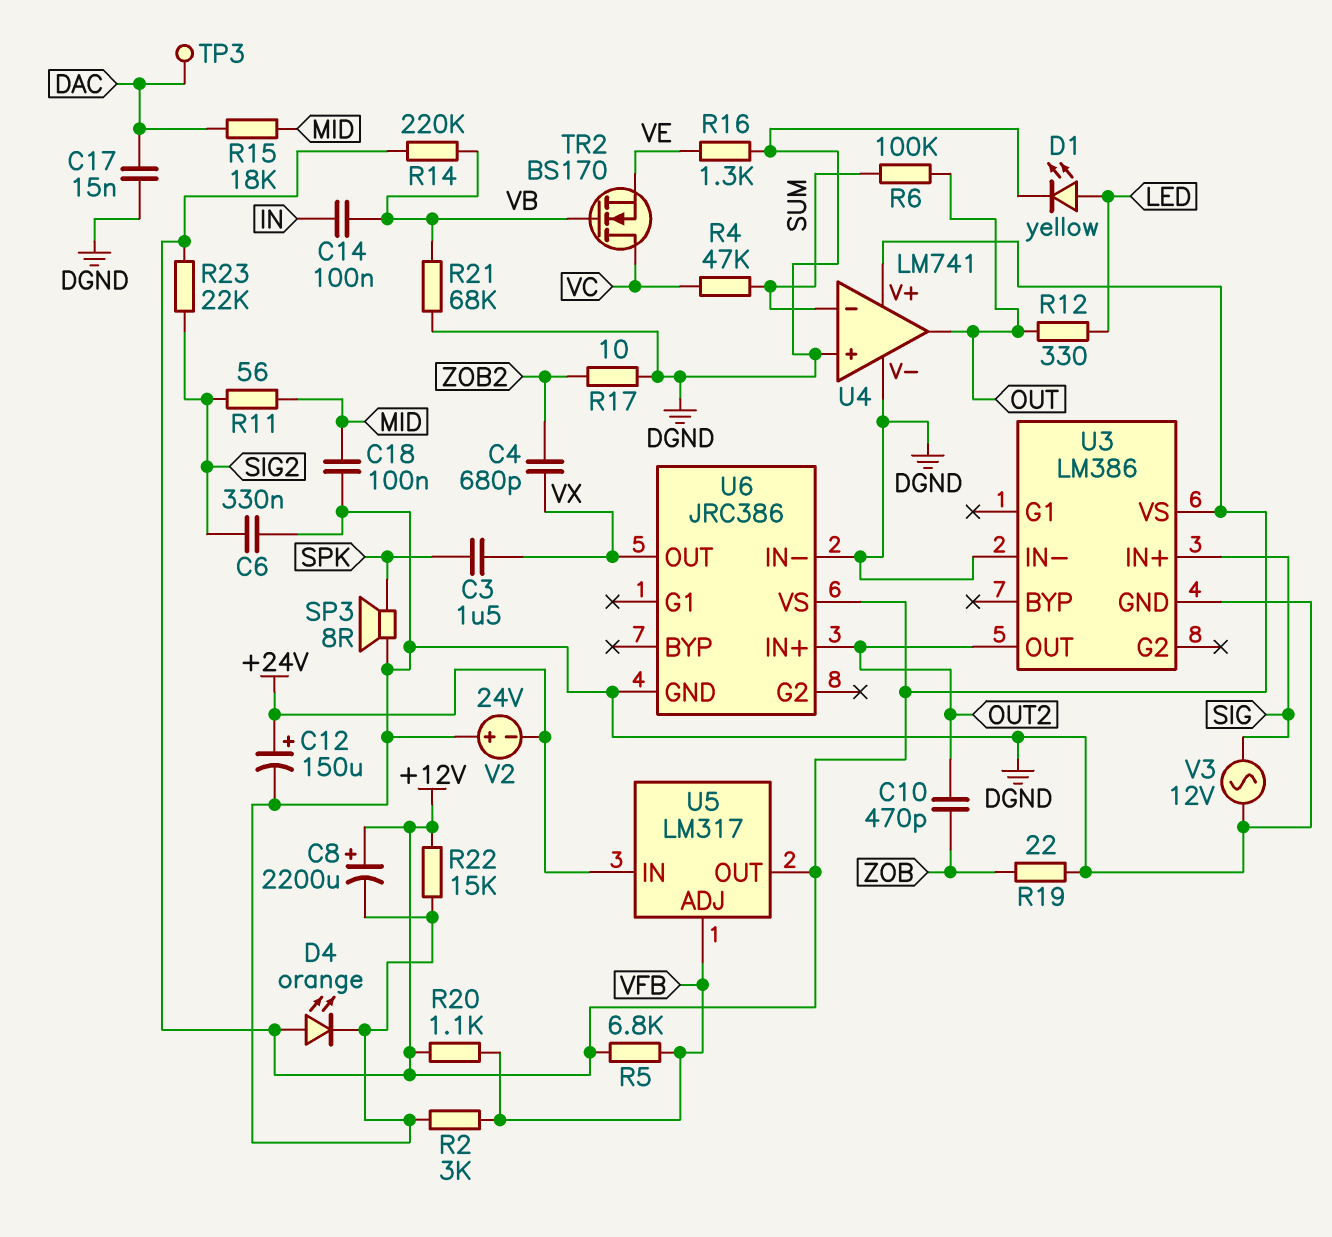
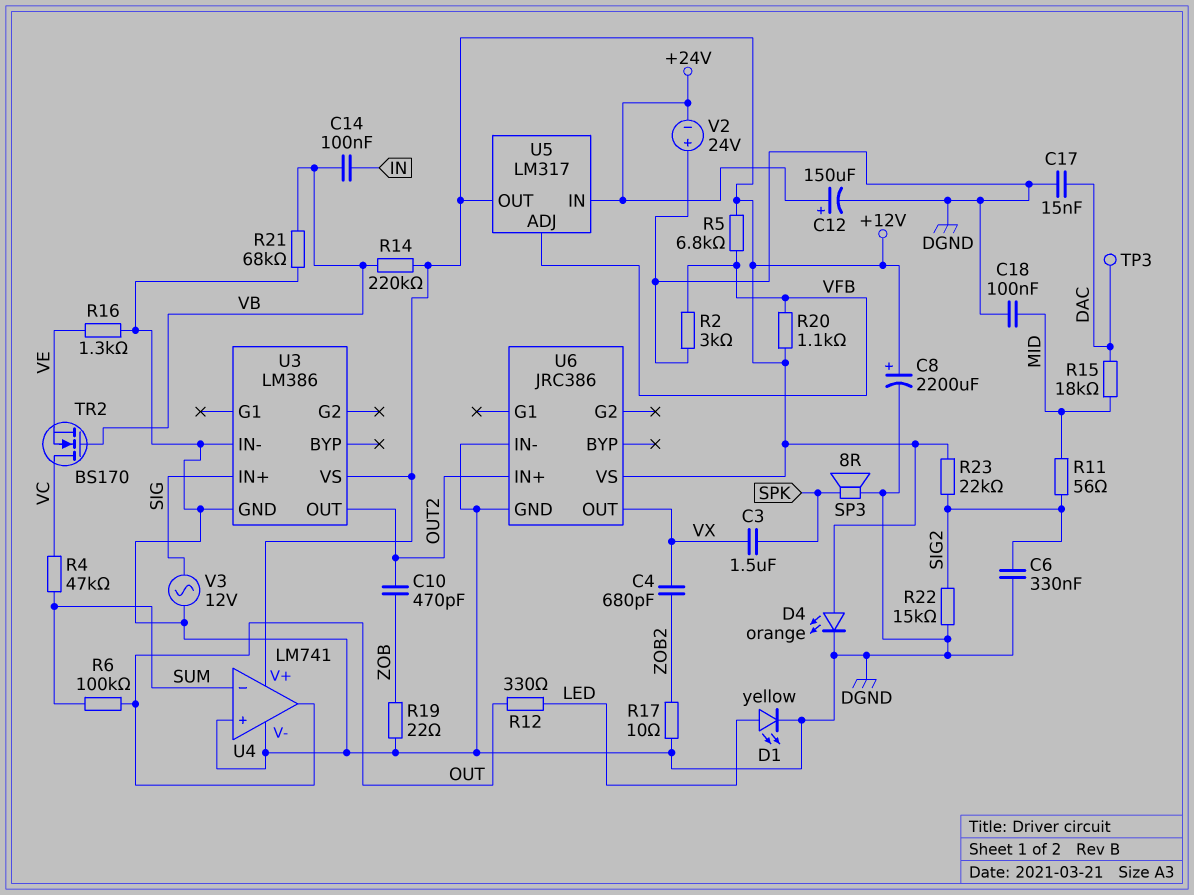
R22: 15k (+12V, DGND) -> 15k (DGND, SIG2)

